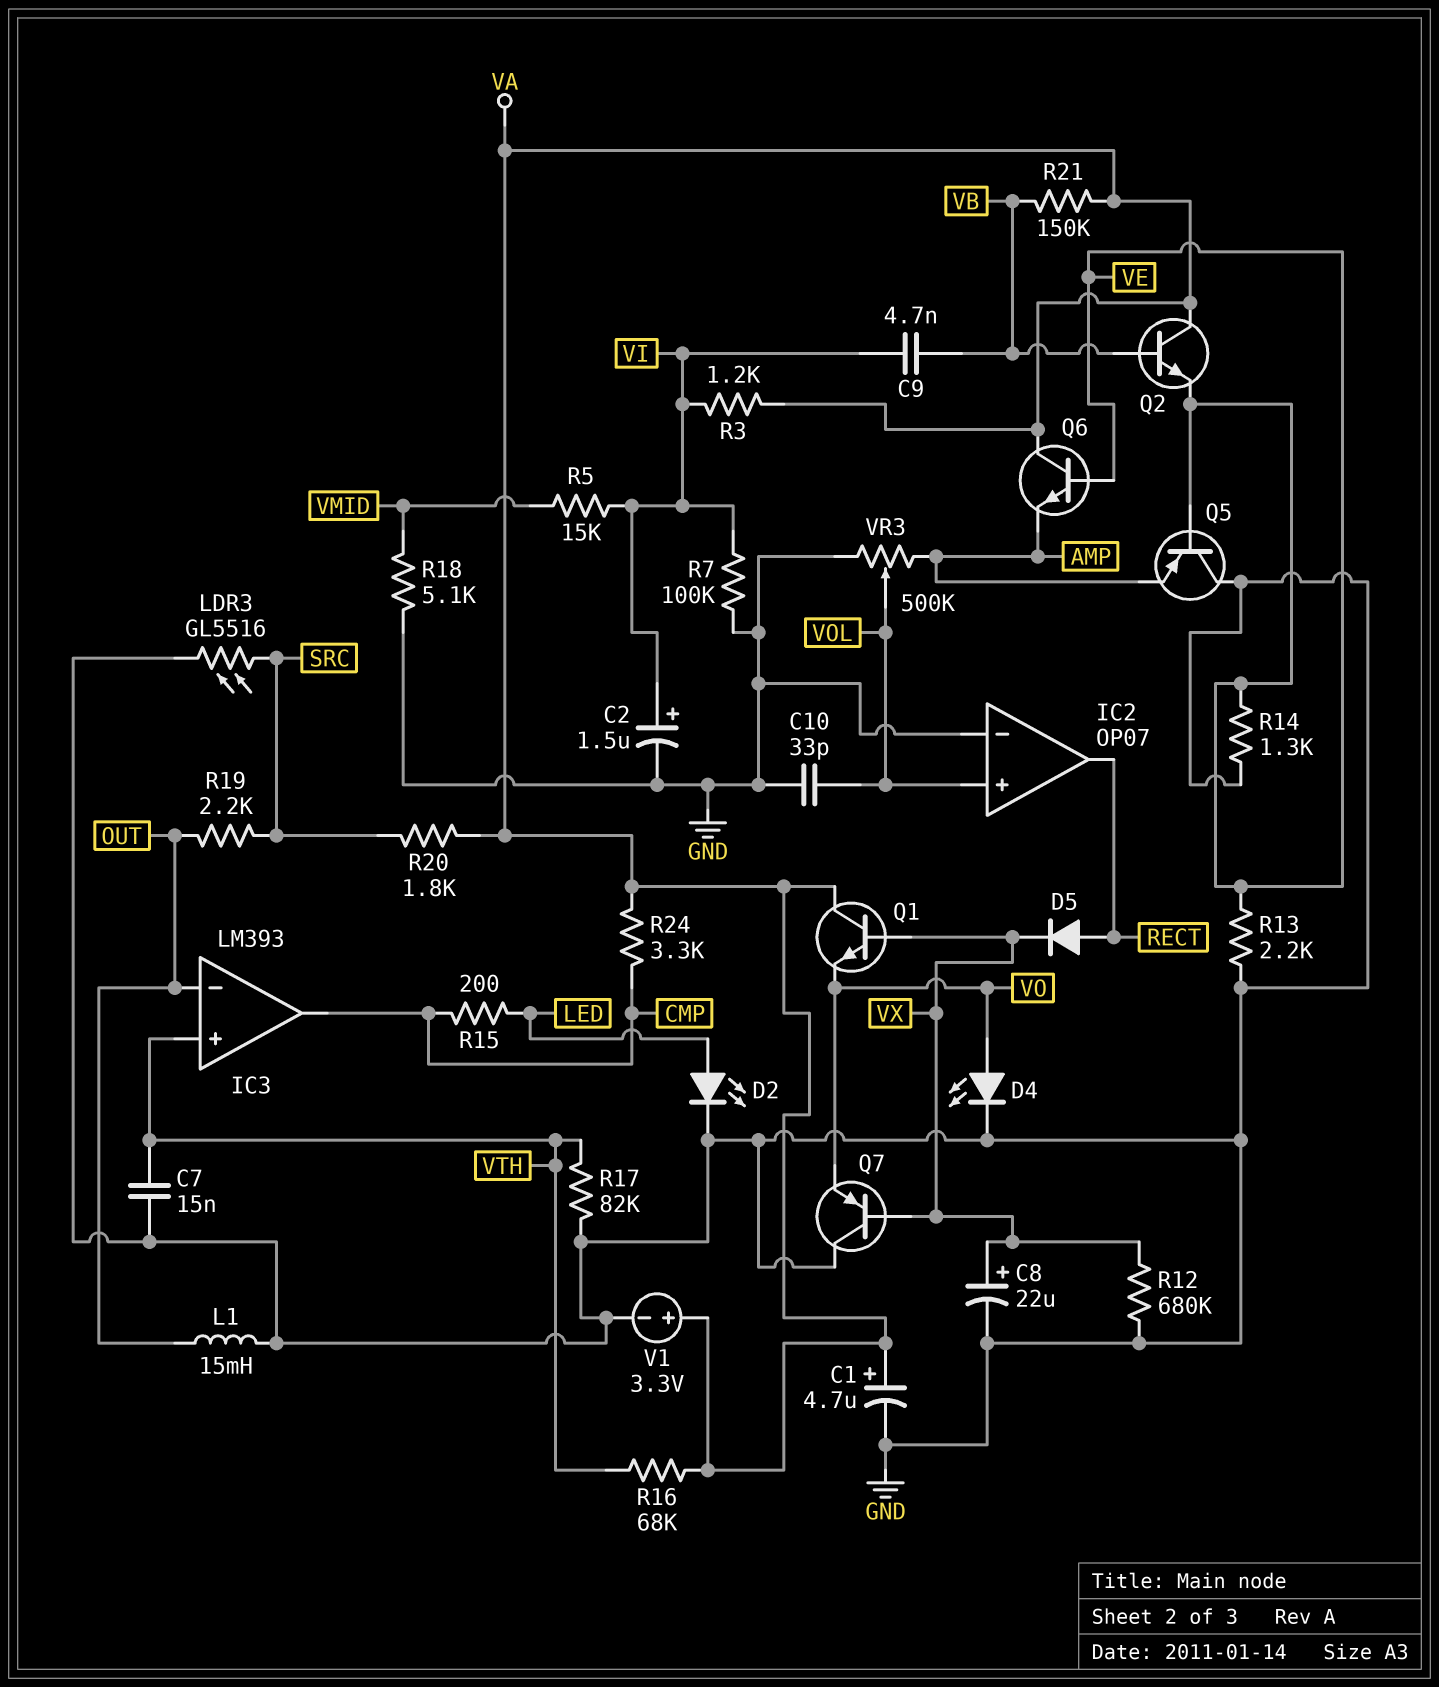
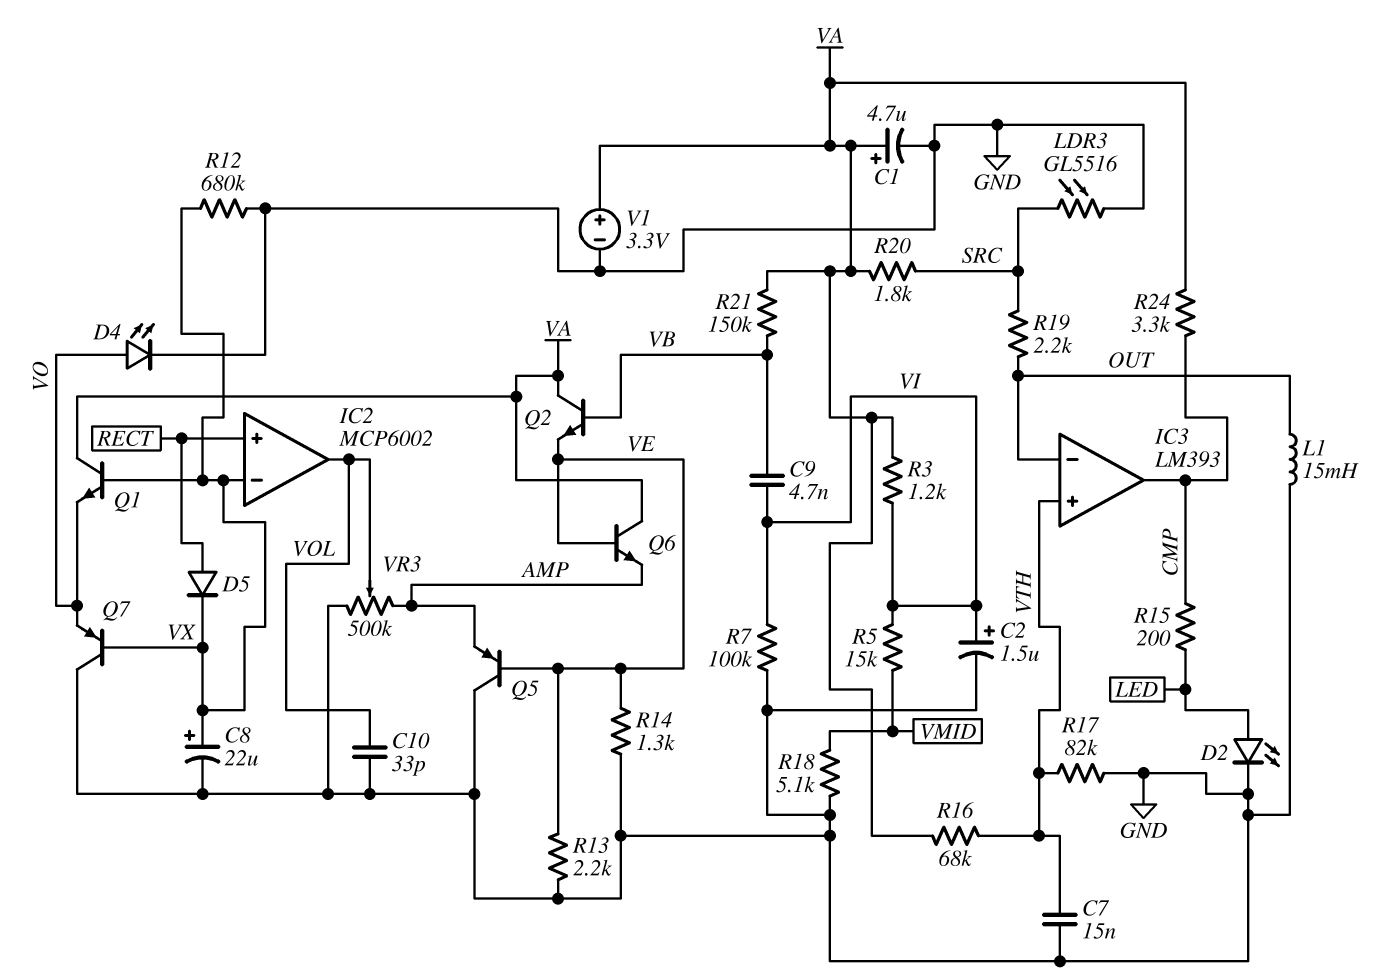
IC2: OP07 -> MCP6002
IC2 pin in+: VOL -> RECT
IC2 pin in-: GND -> VX
IC2 pin out: RECT -> VOL

